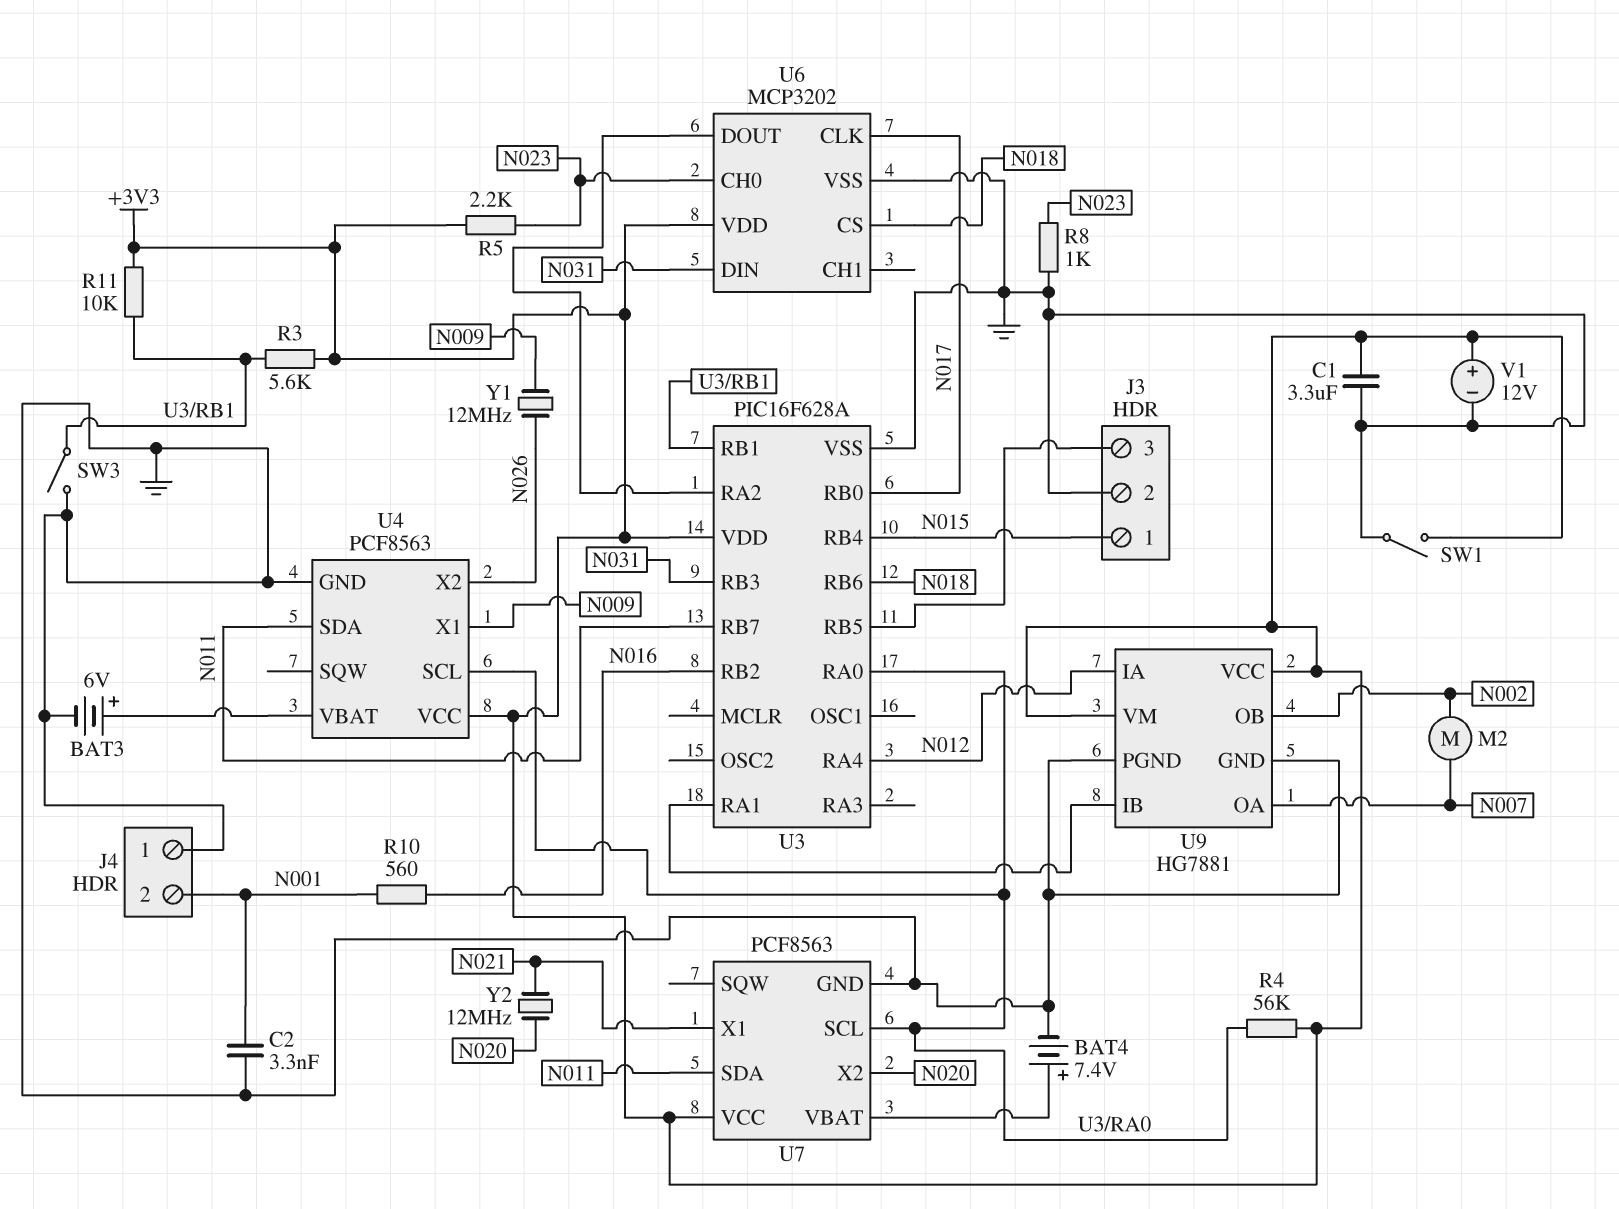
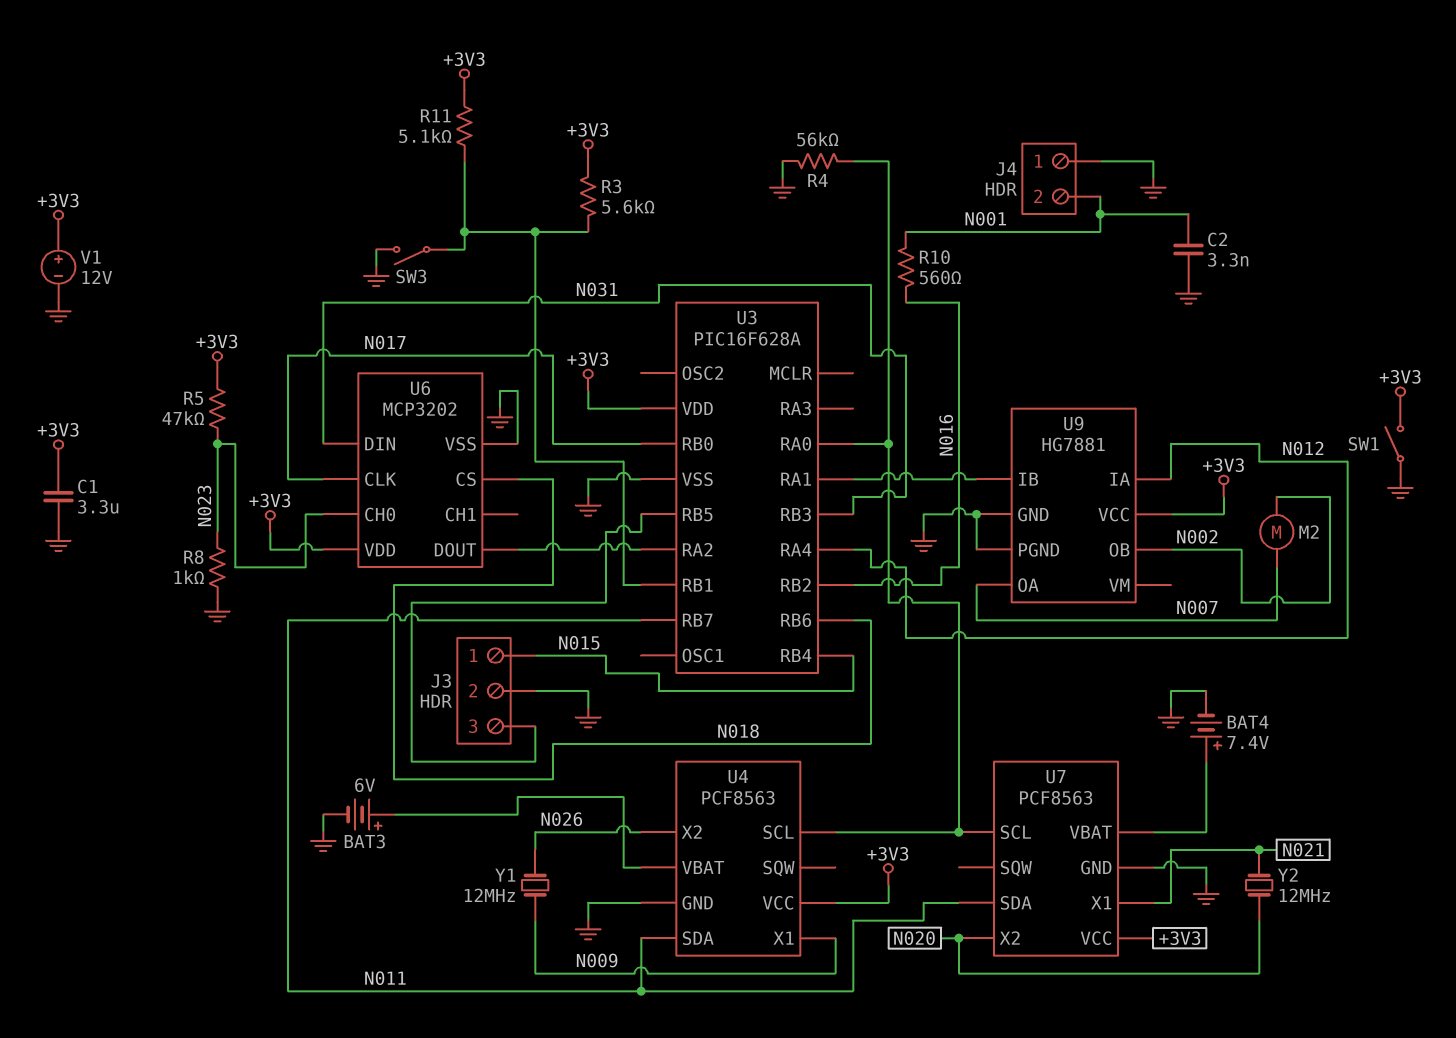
R4: 56k (+3V3, U3/RA0) -> 56k (GND, U3/RA0)
R5: 2.2k (+3V3, N023) -> 47k (+3V3, N023)
R11: 10k (+3V3, U3/RB1) -> 5.1k (+3V3, U3/RB1)
U9 pin VM: +3V3 -> none

